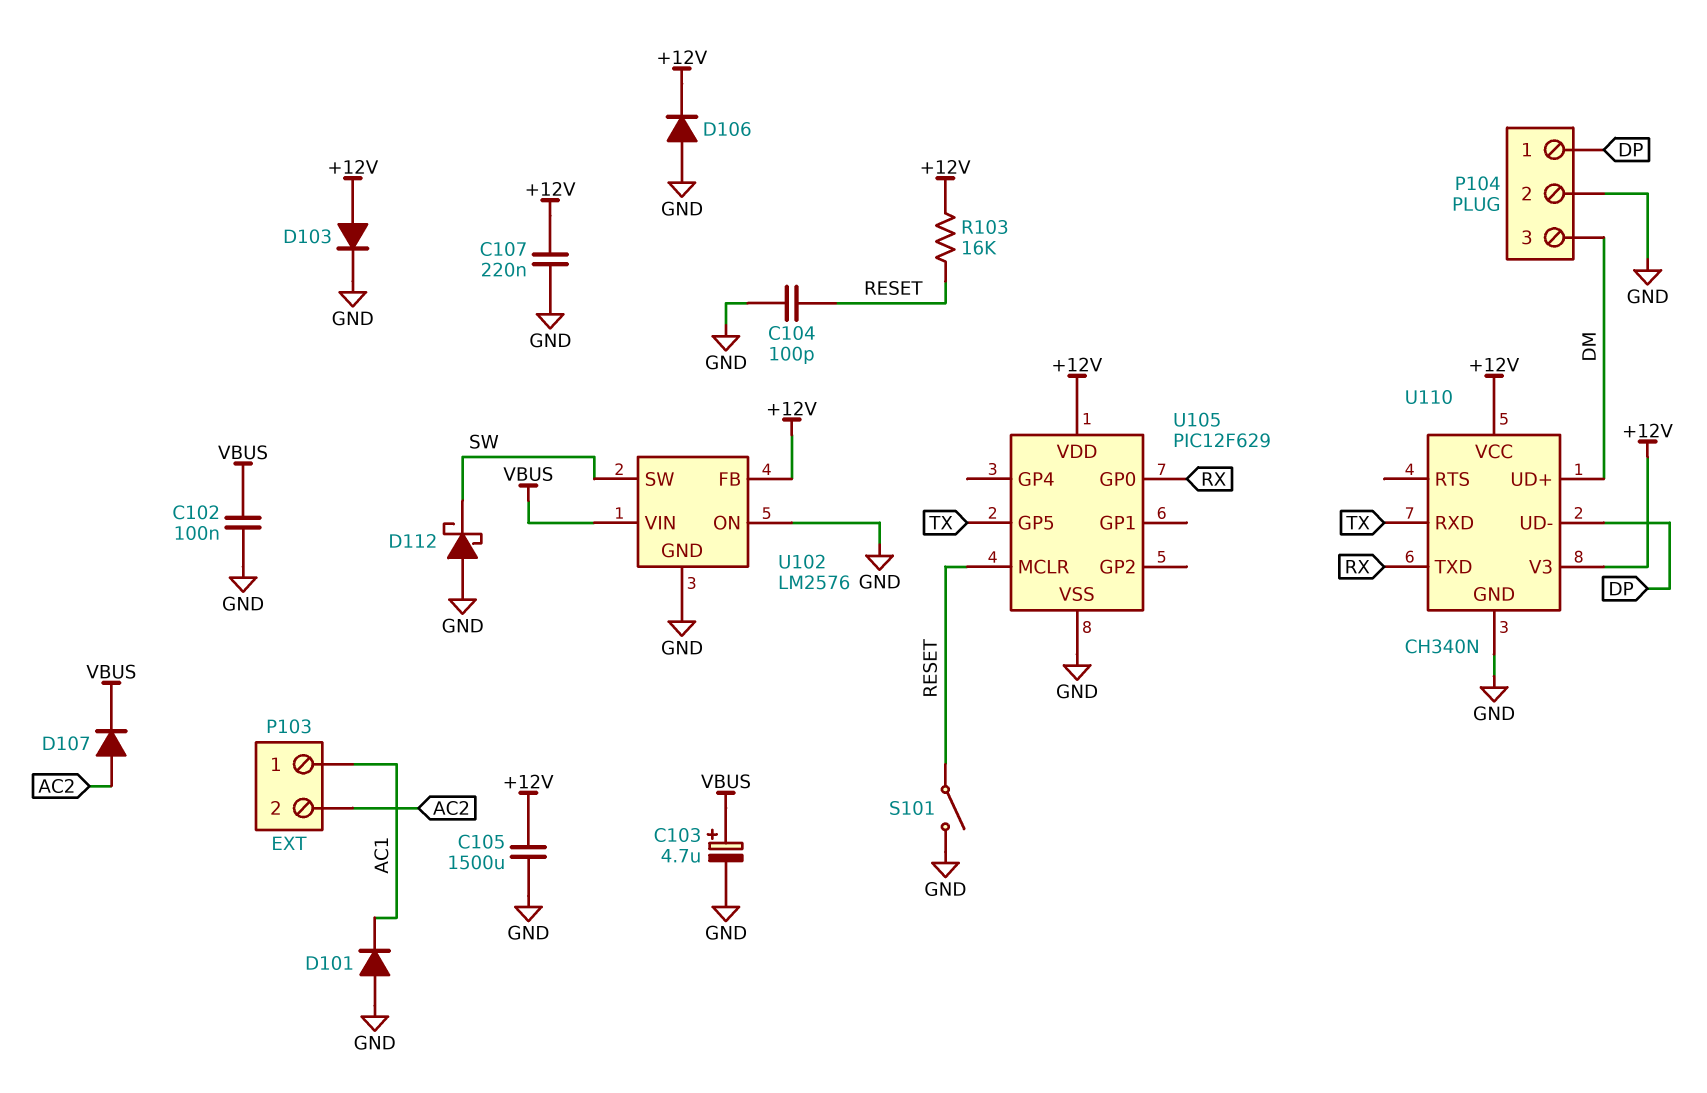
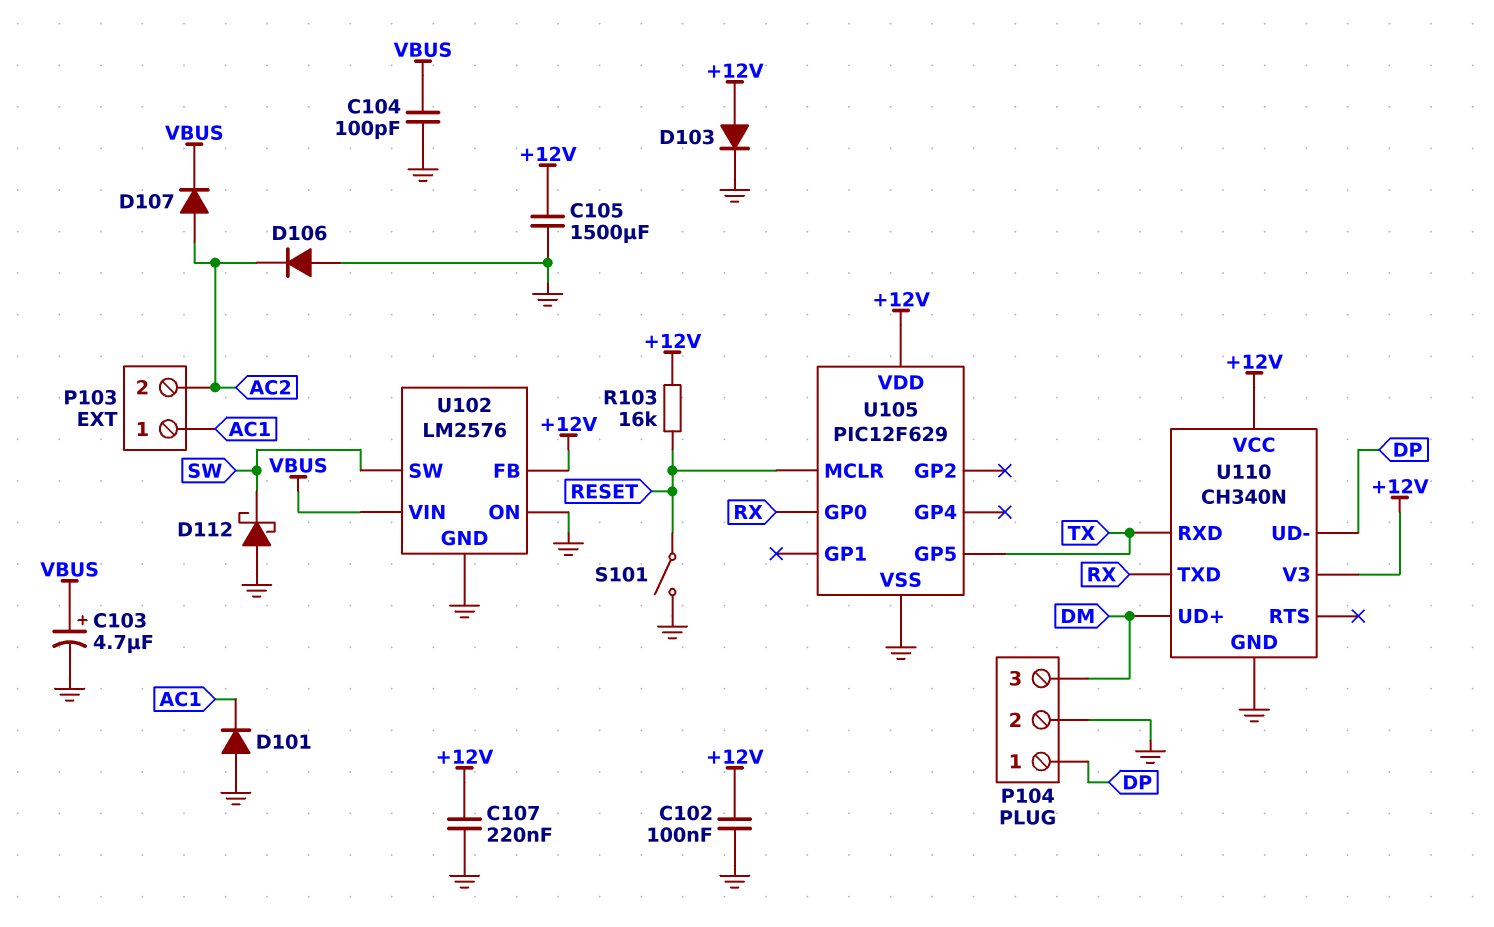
C102: 100nF (GND, VBUS) -> 100nF (+12V, GND)
C104: 100pF (GND, RESET) -> 100pF (GND, VBUS)
D106: diode (A GND, K +12V) -> diode (A GND, K AC2)

